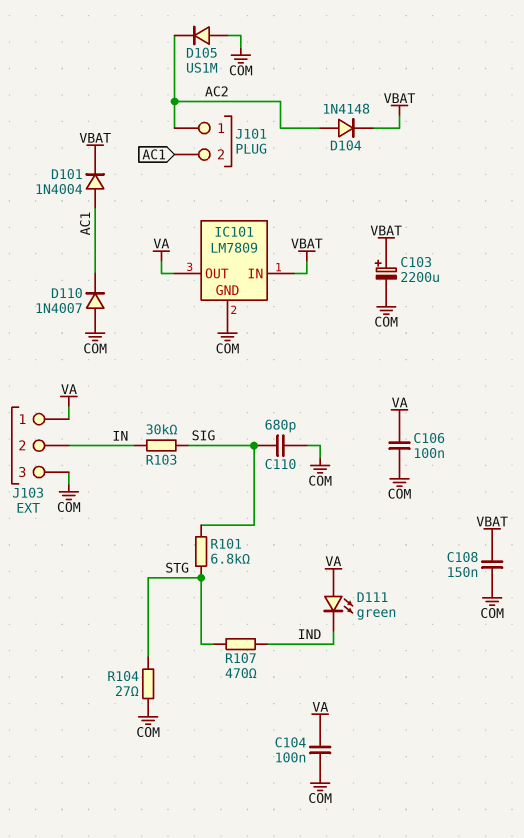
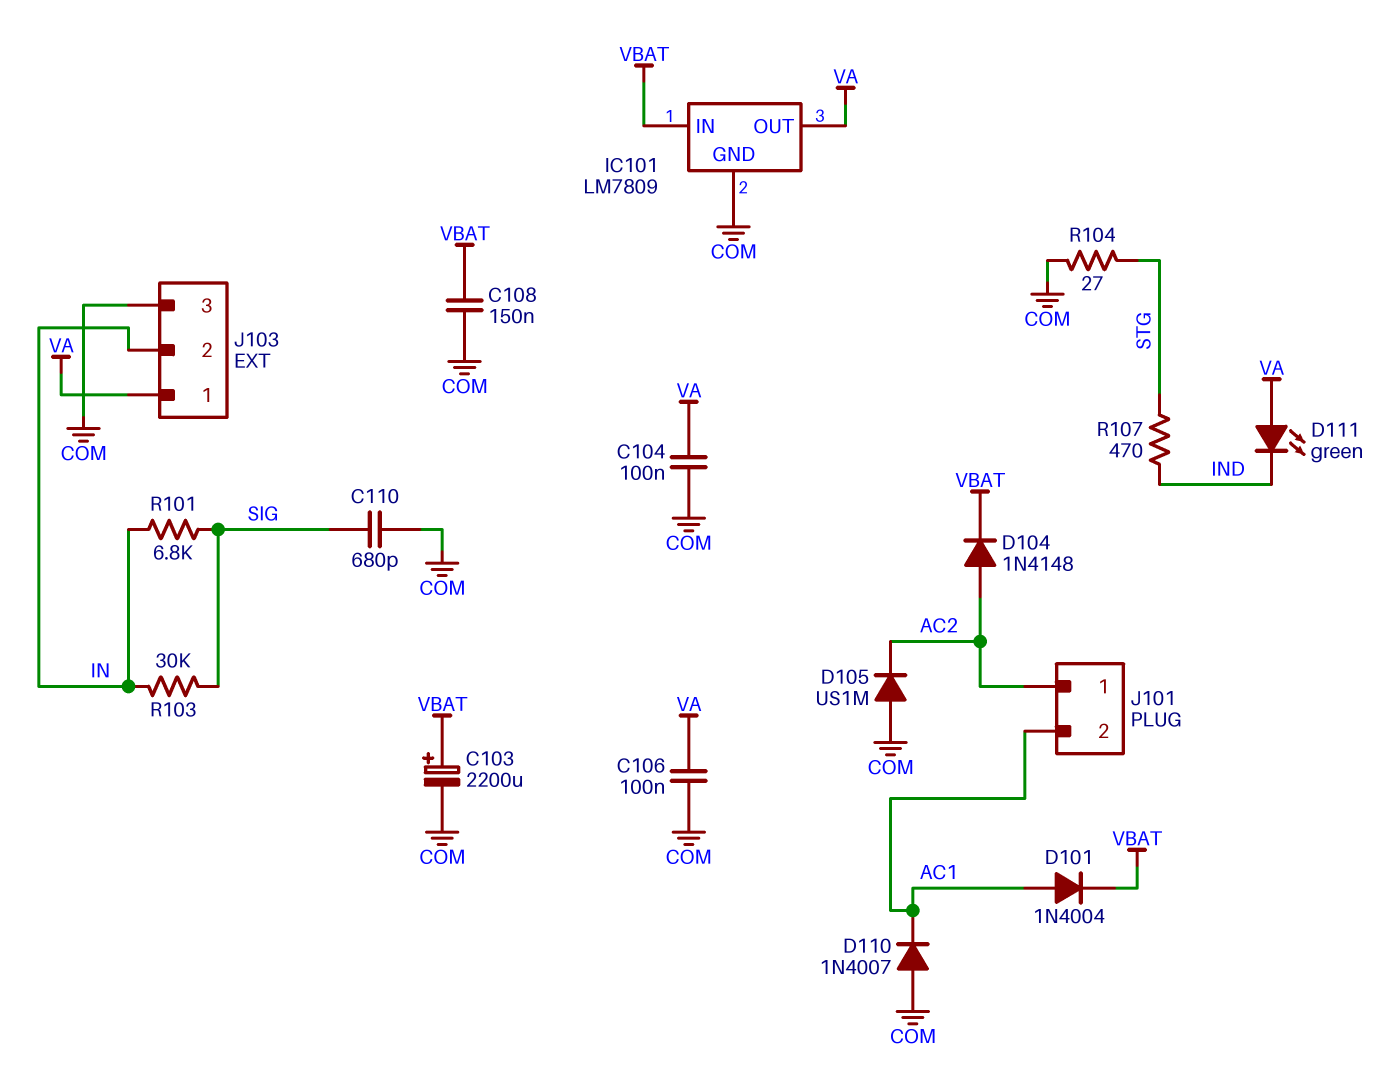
R101: 6.8k (SIG, STG) -> 6.8k (IN, SIG)

